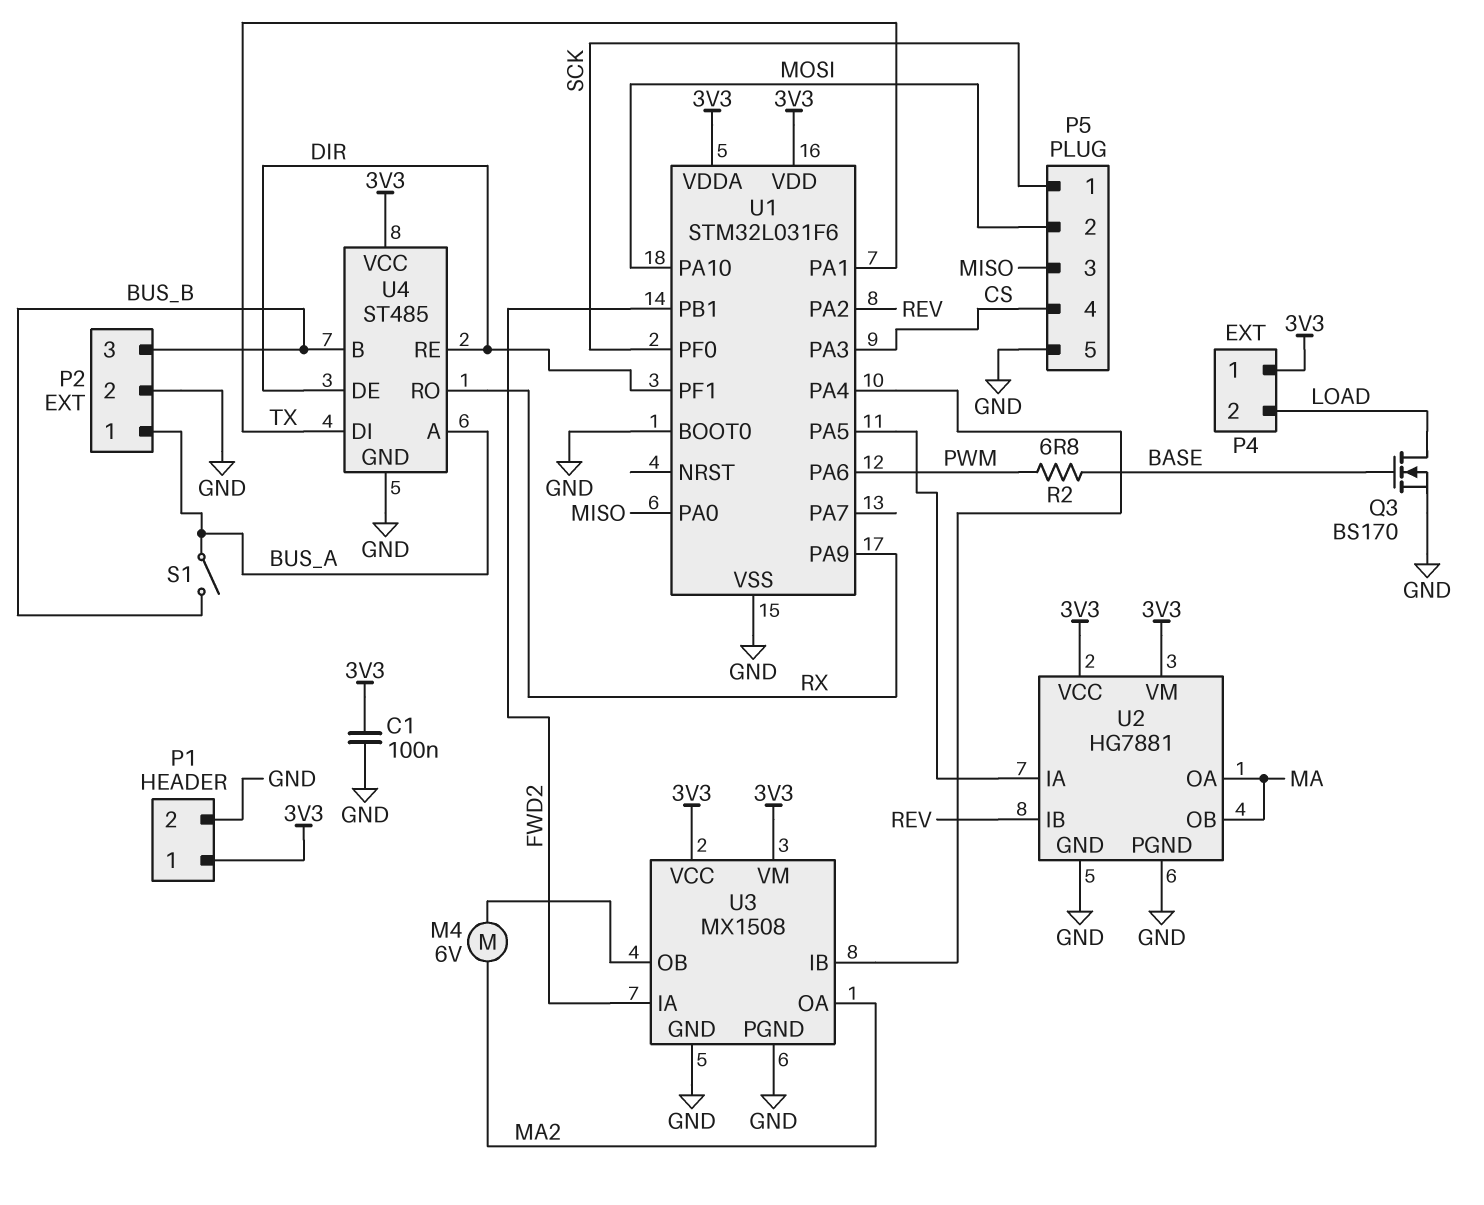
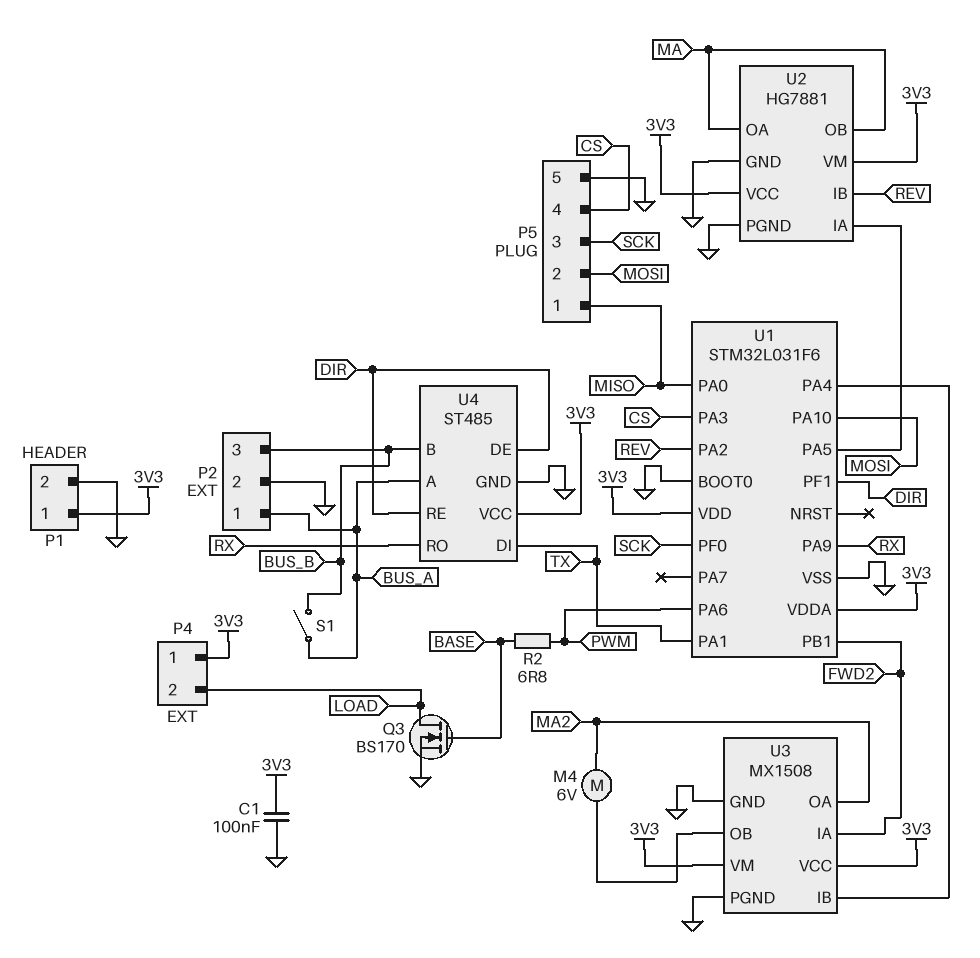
P5 pin 1: SCK -> MISO
P5 pin 3: MISO -> SCK

